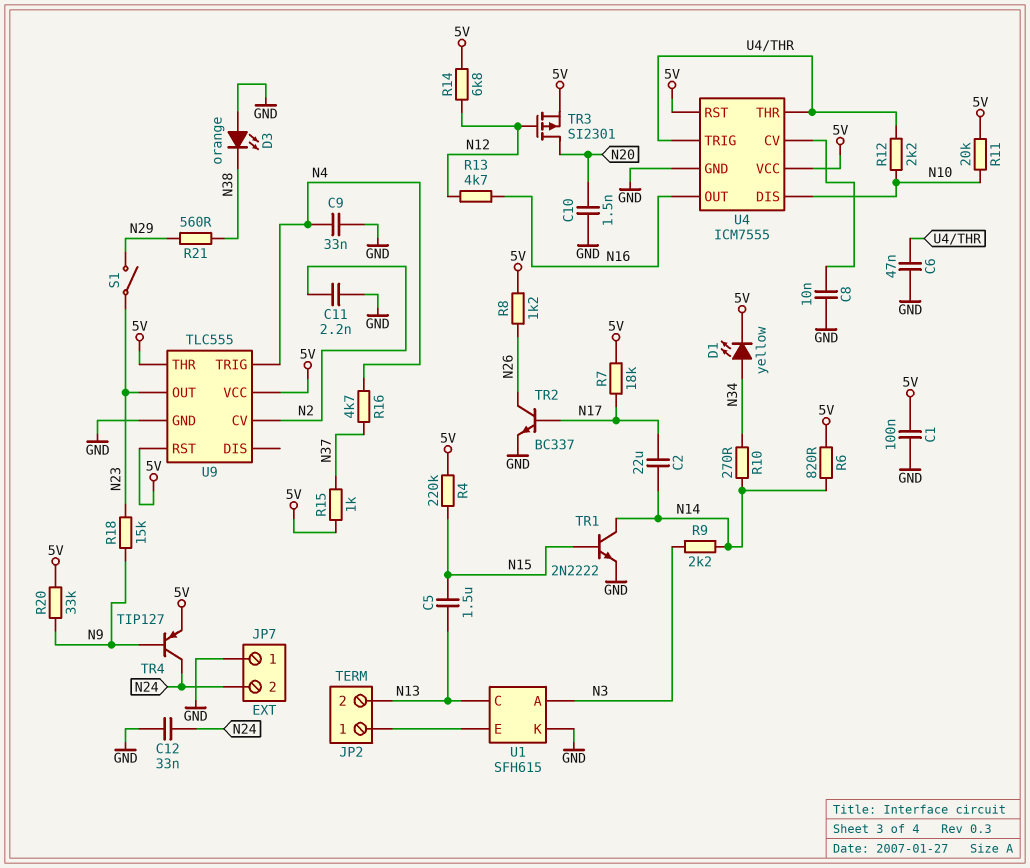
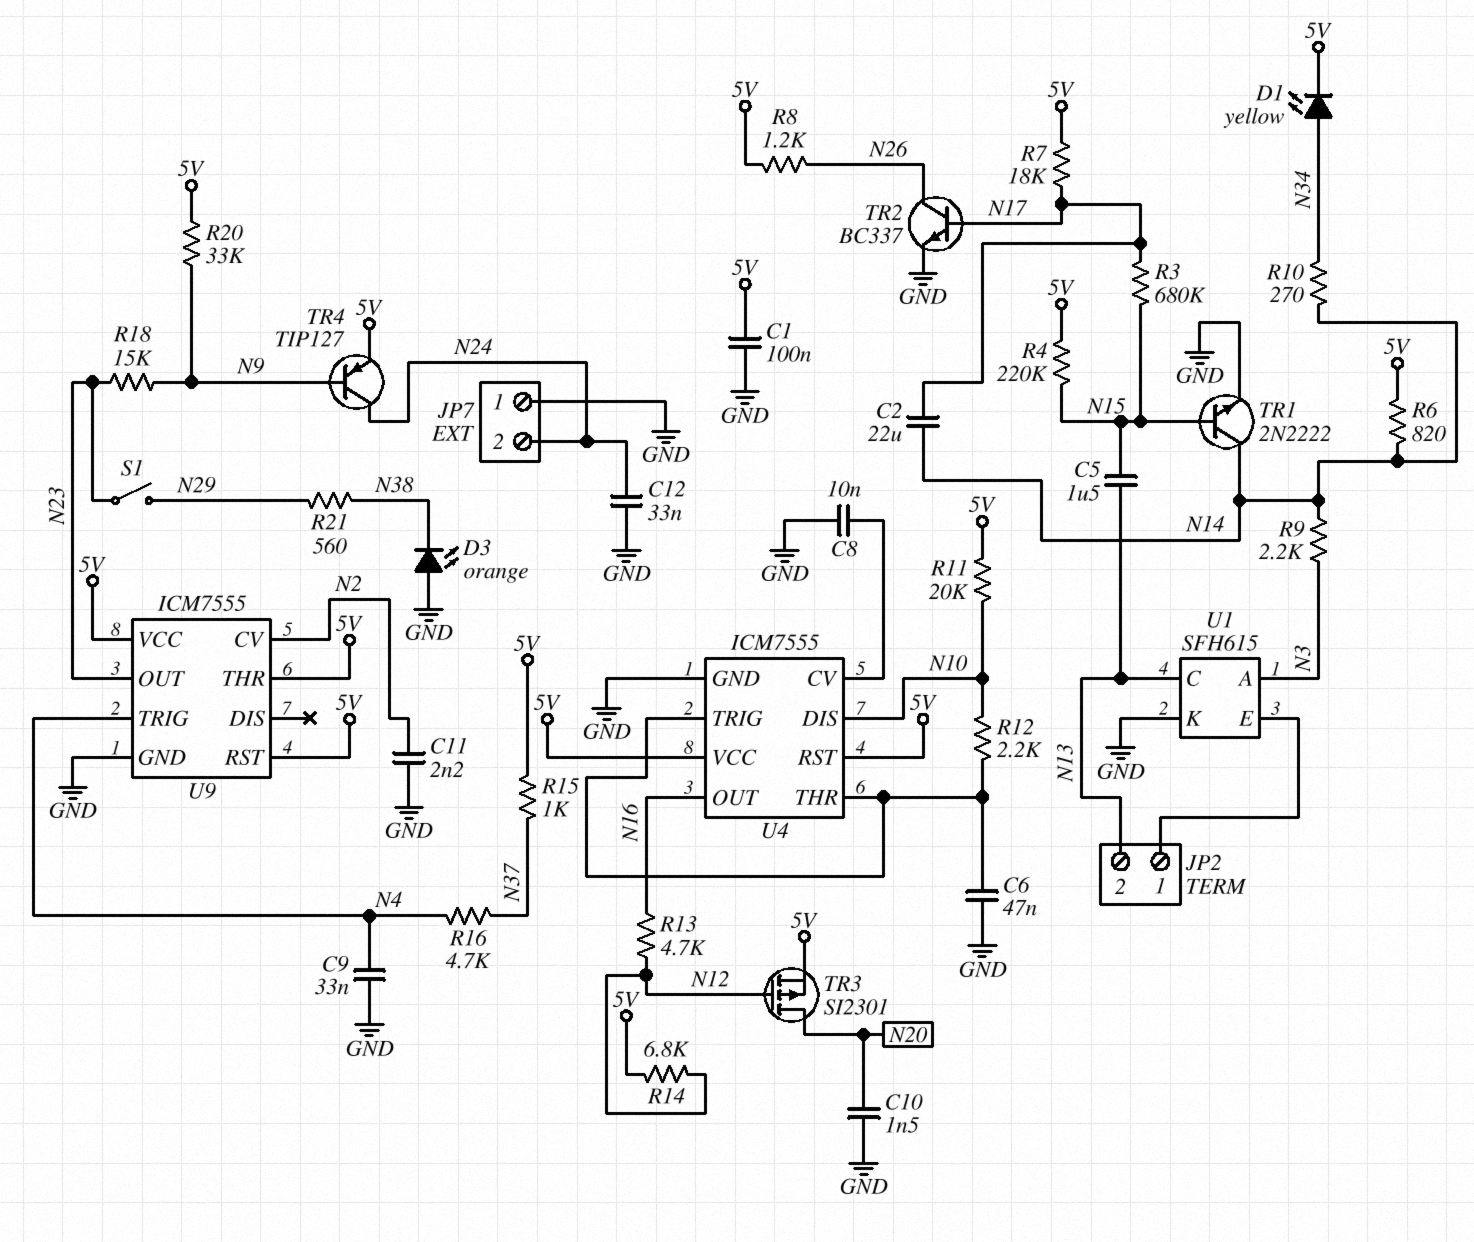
R3: none -> 680k (N15, N17)
U9: TLC555 -> ICM7555

